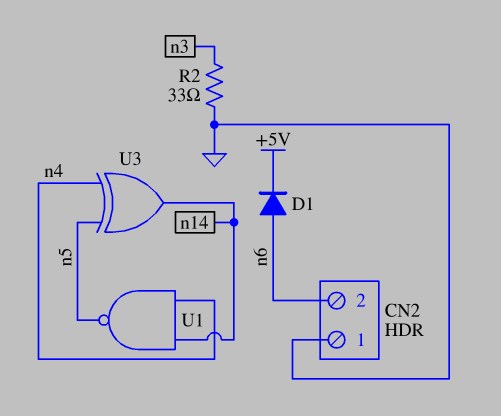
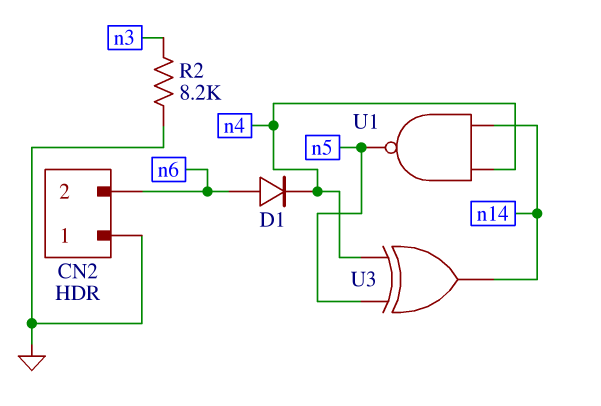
D1: diode (A n6, K +5V) -> diode (A n6, K n4)
R2: 33 (GND, n3) -> 8.2k (GND, n3)

